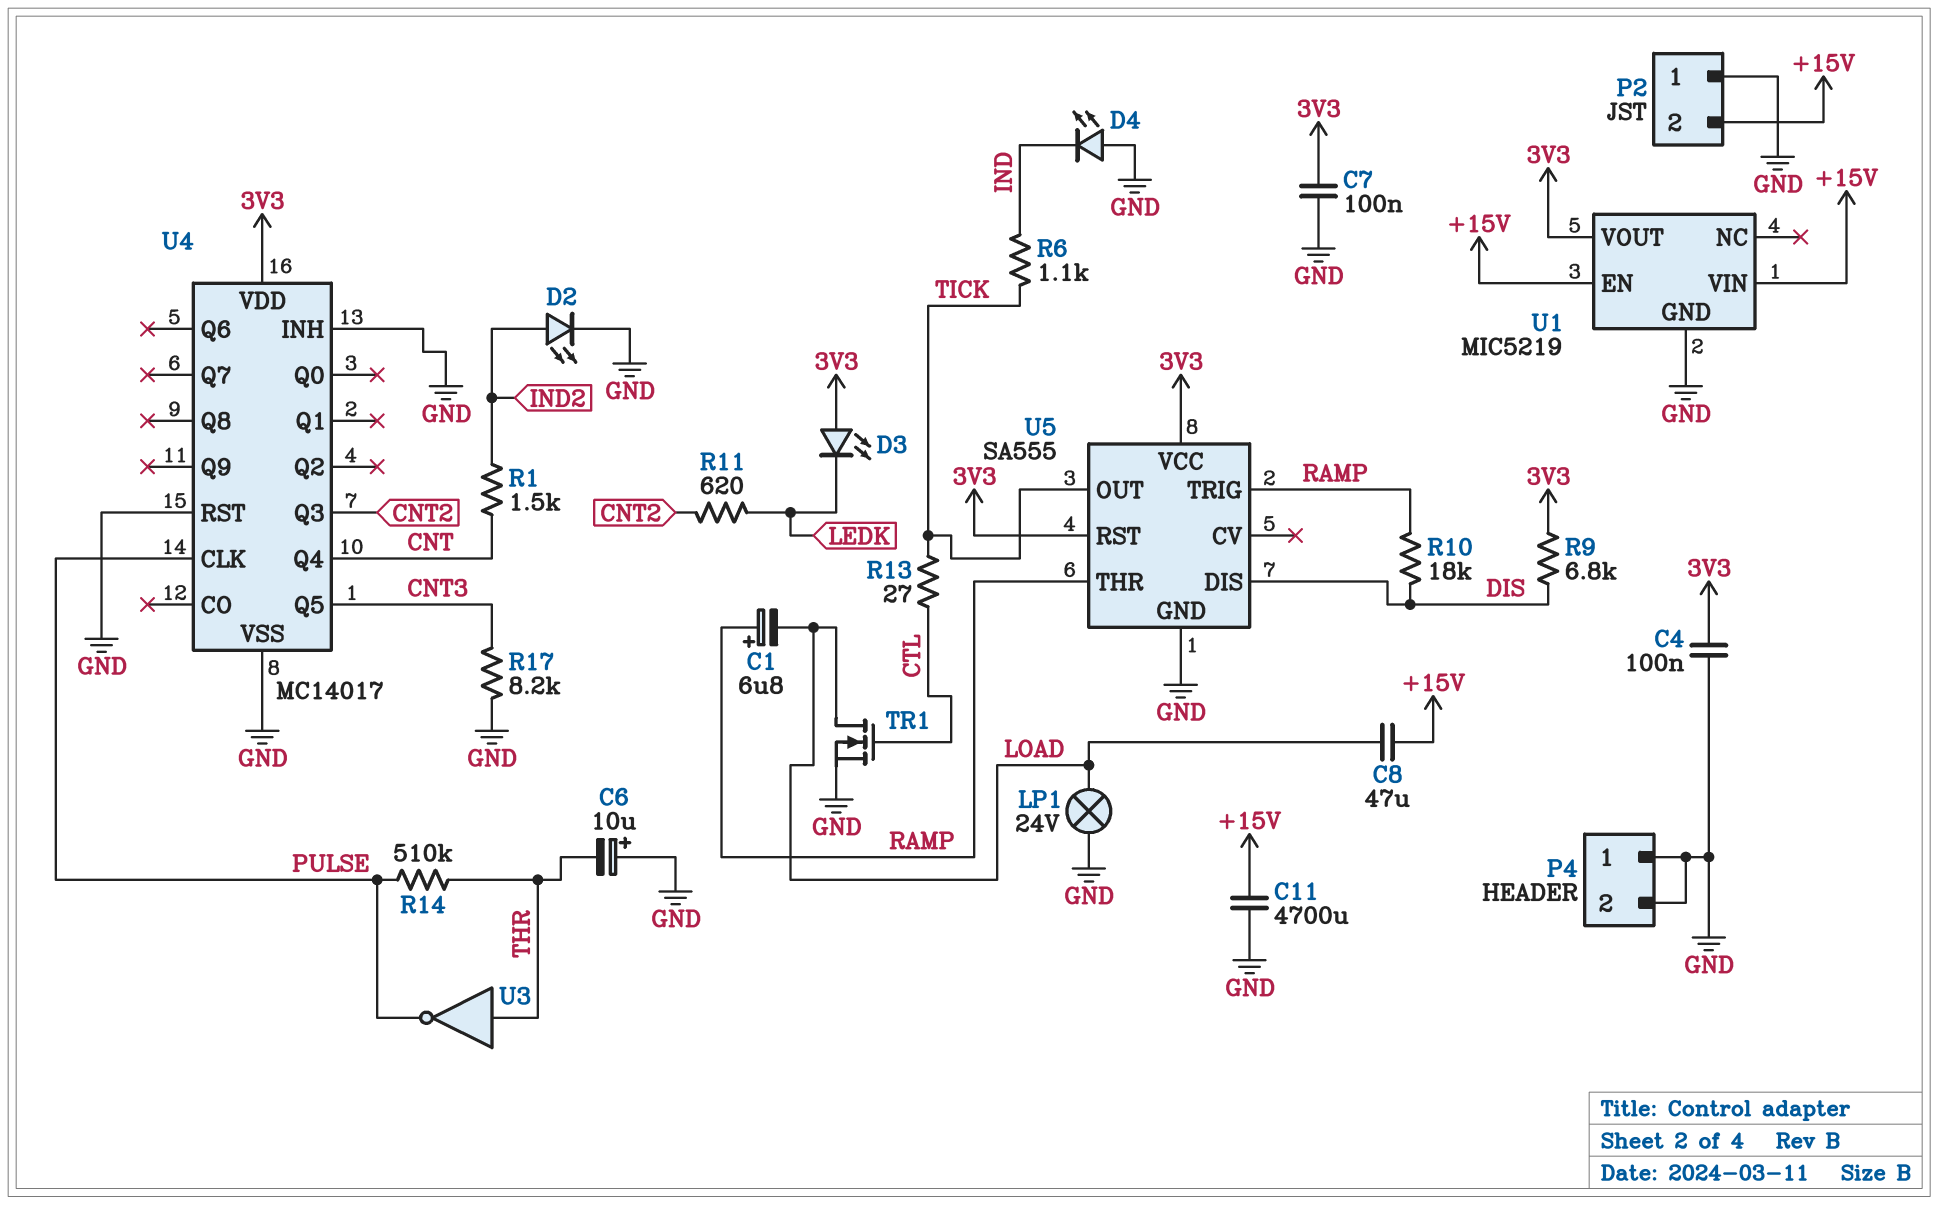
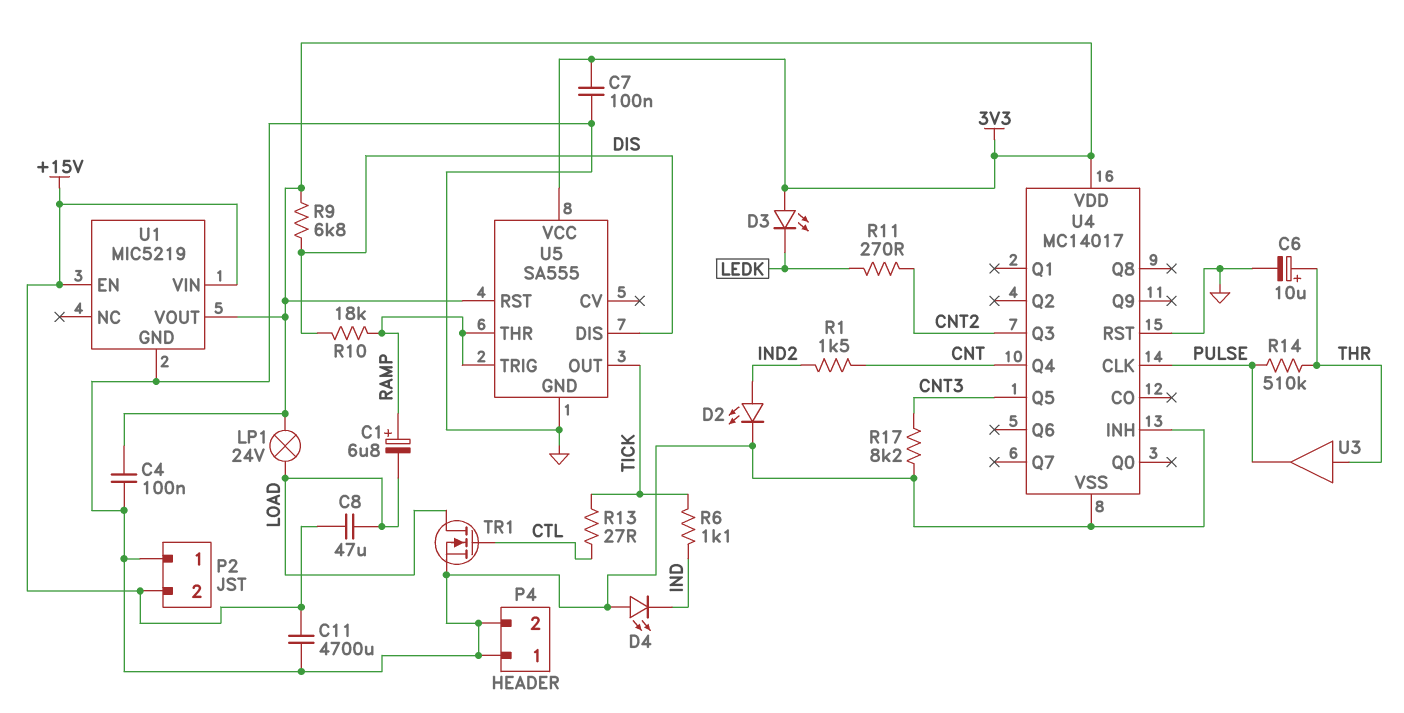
C6: 10uF (plus GND, minus THR) -> 10uF (plus THR, minus GND)
LP1: lamp 24V (GND, LOAD) -> lamp 24V (3V3, LOAD)
R11: 620 (CNT2, LEDK) -> 270 (CNT2, LEDK)
U3: NOT (in THR, out PULSE) -> buffer (in THR, out PULSE)

